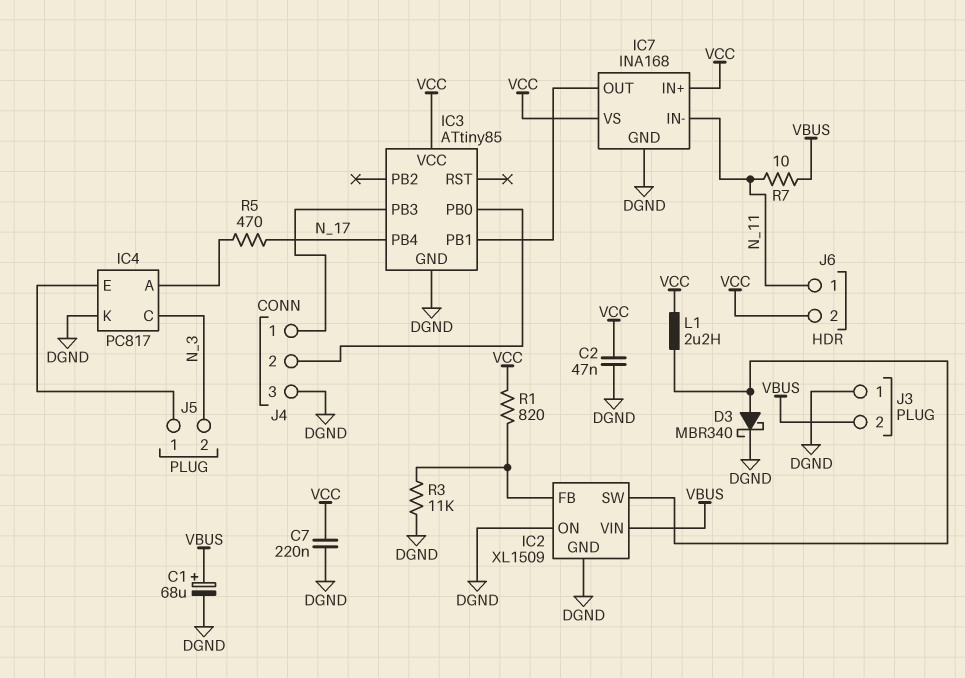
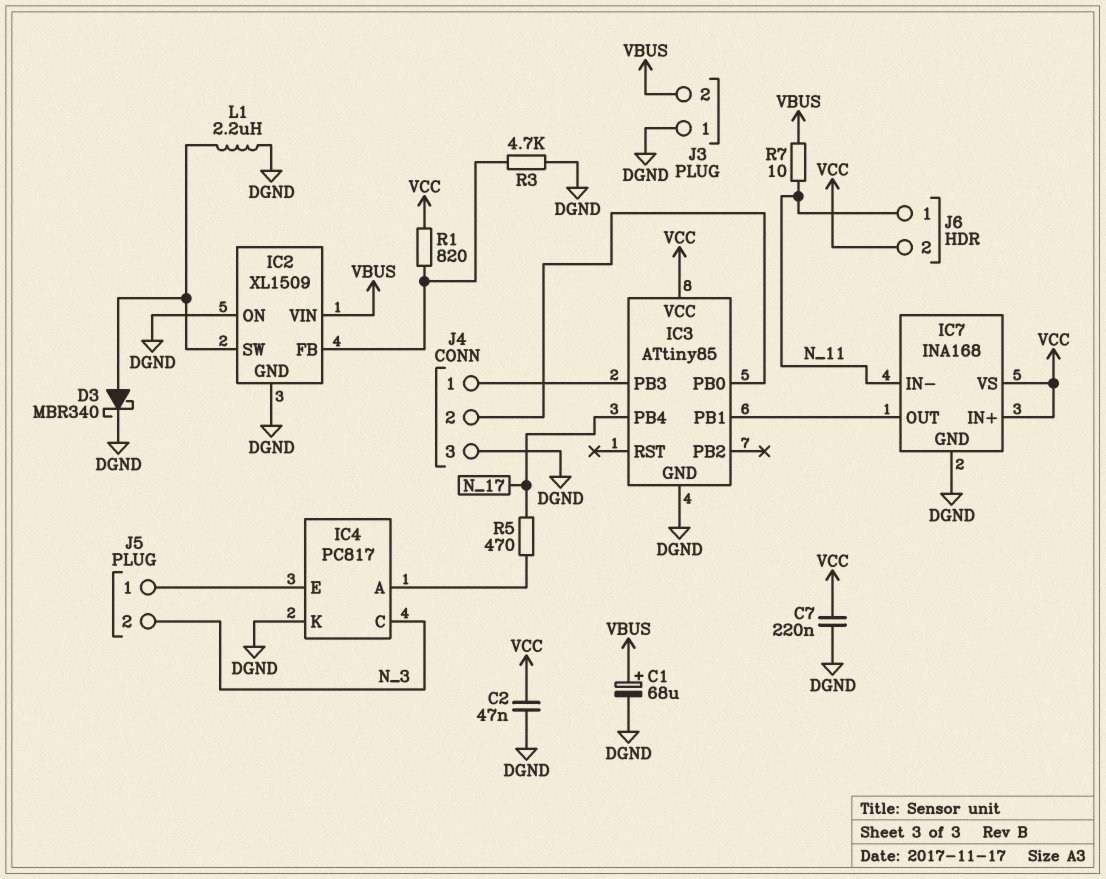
L1: 2.2uH (IC2/SW, VCC) -> 2.2uH (DGND, IC2/SW)
R3: 11k (DGND, IC2/FB) -> 4.7k (DGND, IC2/FB)

